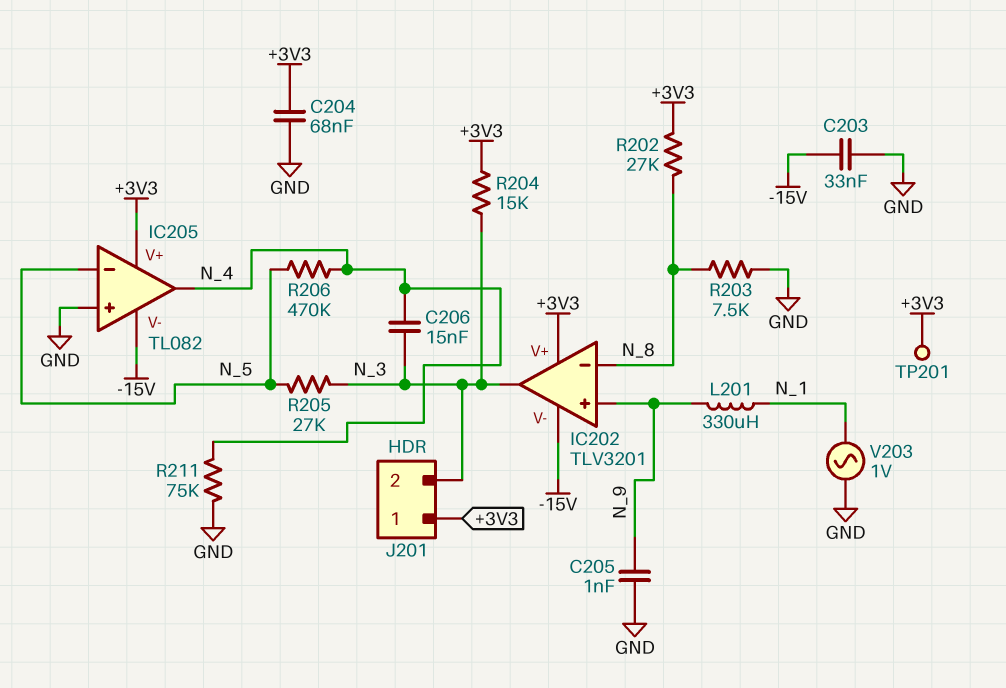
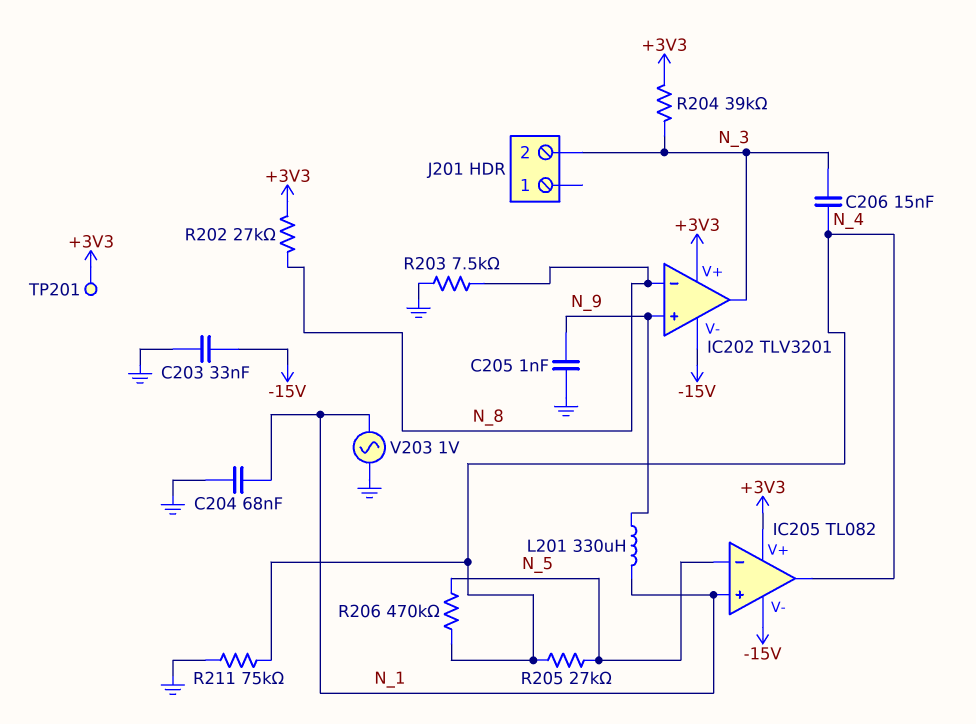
C204: 68nF (+3V3, GND) -> 68nF (GND, N_1)
IC205 pin in+: GND -> N_1
J201 pin 1: +3V3 -> none
R204: 15k (+3V3, N_3) -> 39k (+3V3, N_3)
R205: 27k (N_3, N_5) -> 27k (N_4, N_5)

